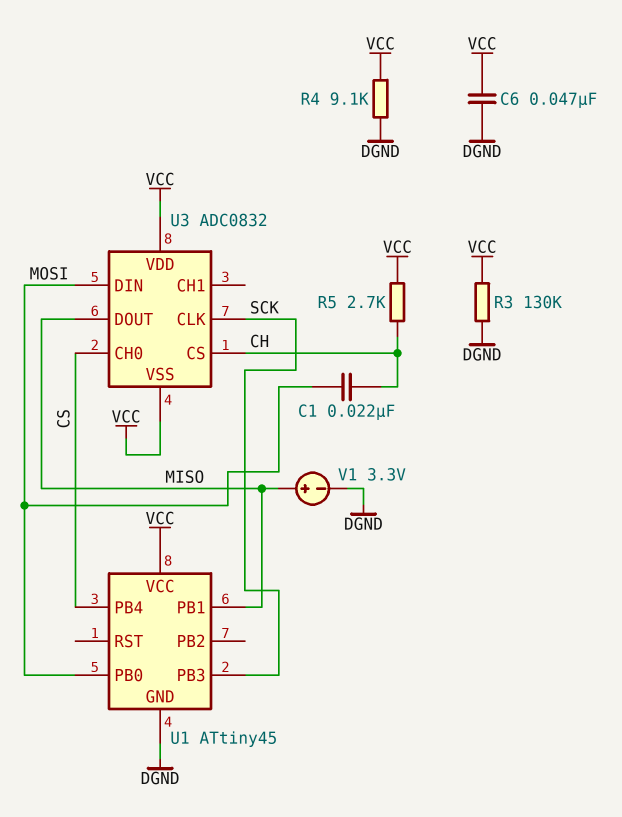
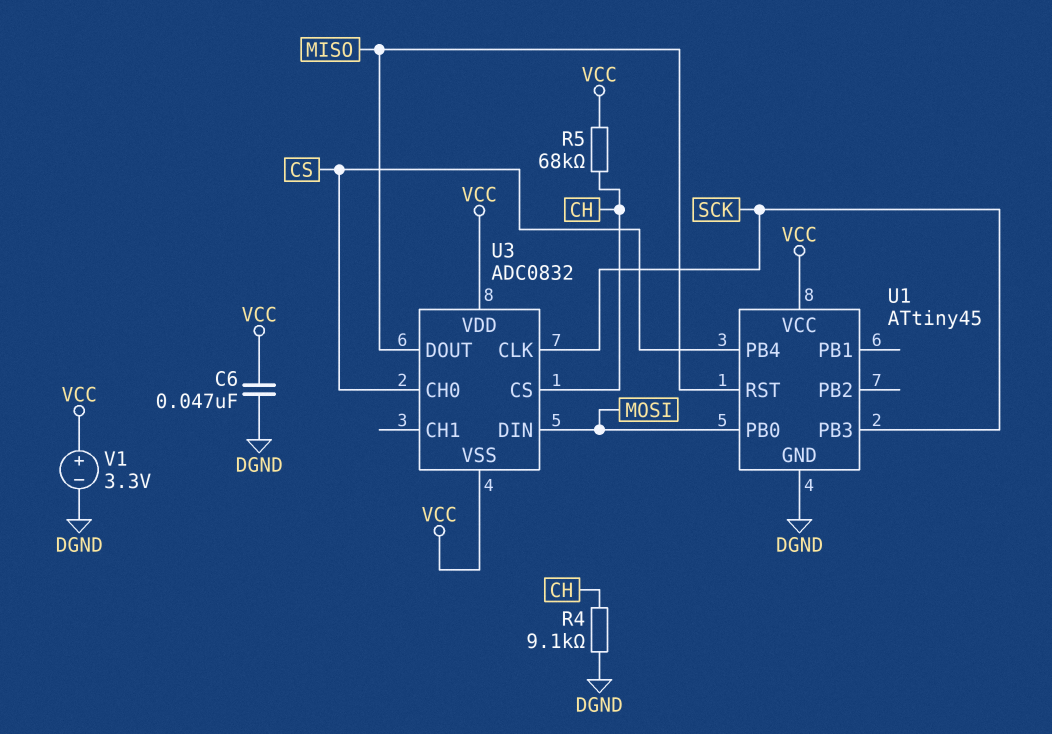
C1: 22nF (CH, MOSI) -> none
R3: 130k (DGND, VCC) -> none
R4: 9.1k (DGND, VCC) -> 9.1k (CH, DGND)
R5: 2.7k (CH, VCC) -> 68k (CH, VCC)
U1 pin PB1: MISO -> none
U1 pin RST: none -> MISO
V1: 3.3V (plus MISO, minus DGND) -> 3.3V (plus VCC, minus DGND)

